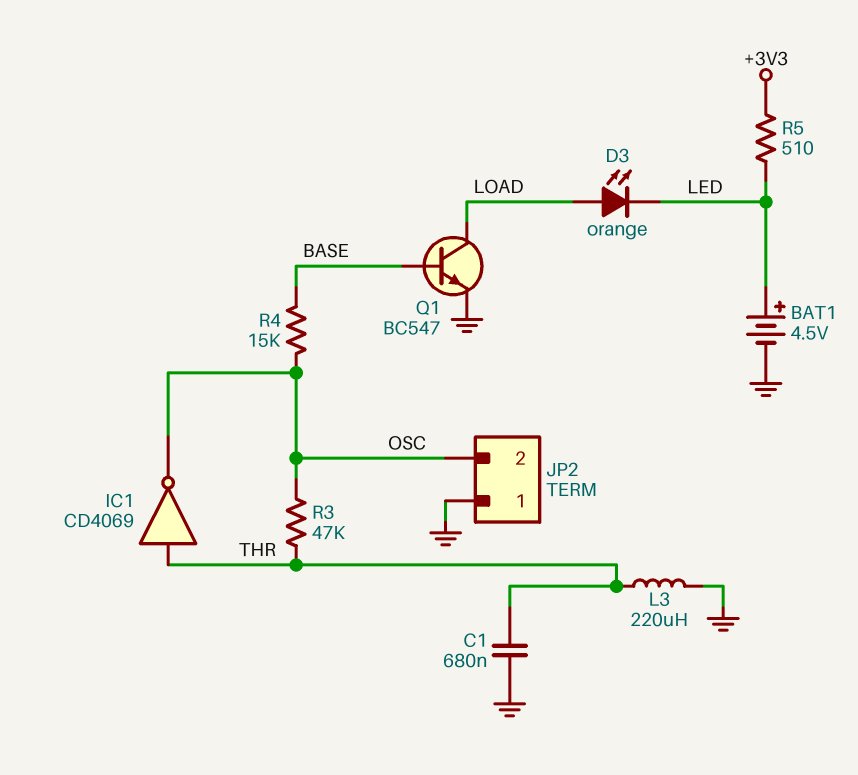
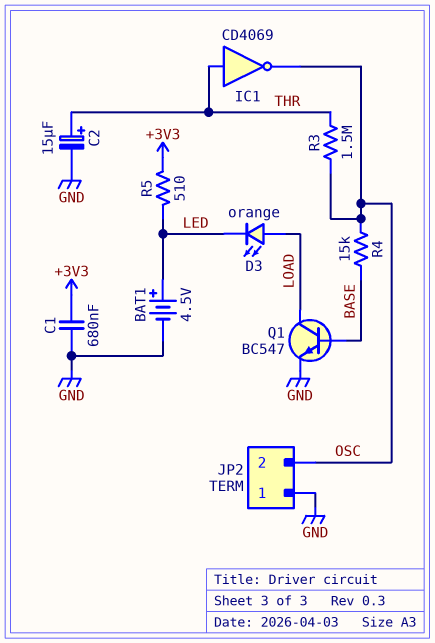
C1: 680nF (GND, THR) -> 680nF (+3V3, GND)
C2: none -> 15uF (plus THR, minus GND)
L3: 220uH (GND, THR) -> none
R3: 47k (OSC, THR) -> 1.5M (OSC, THR)

